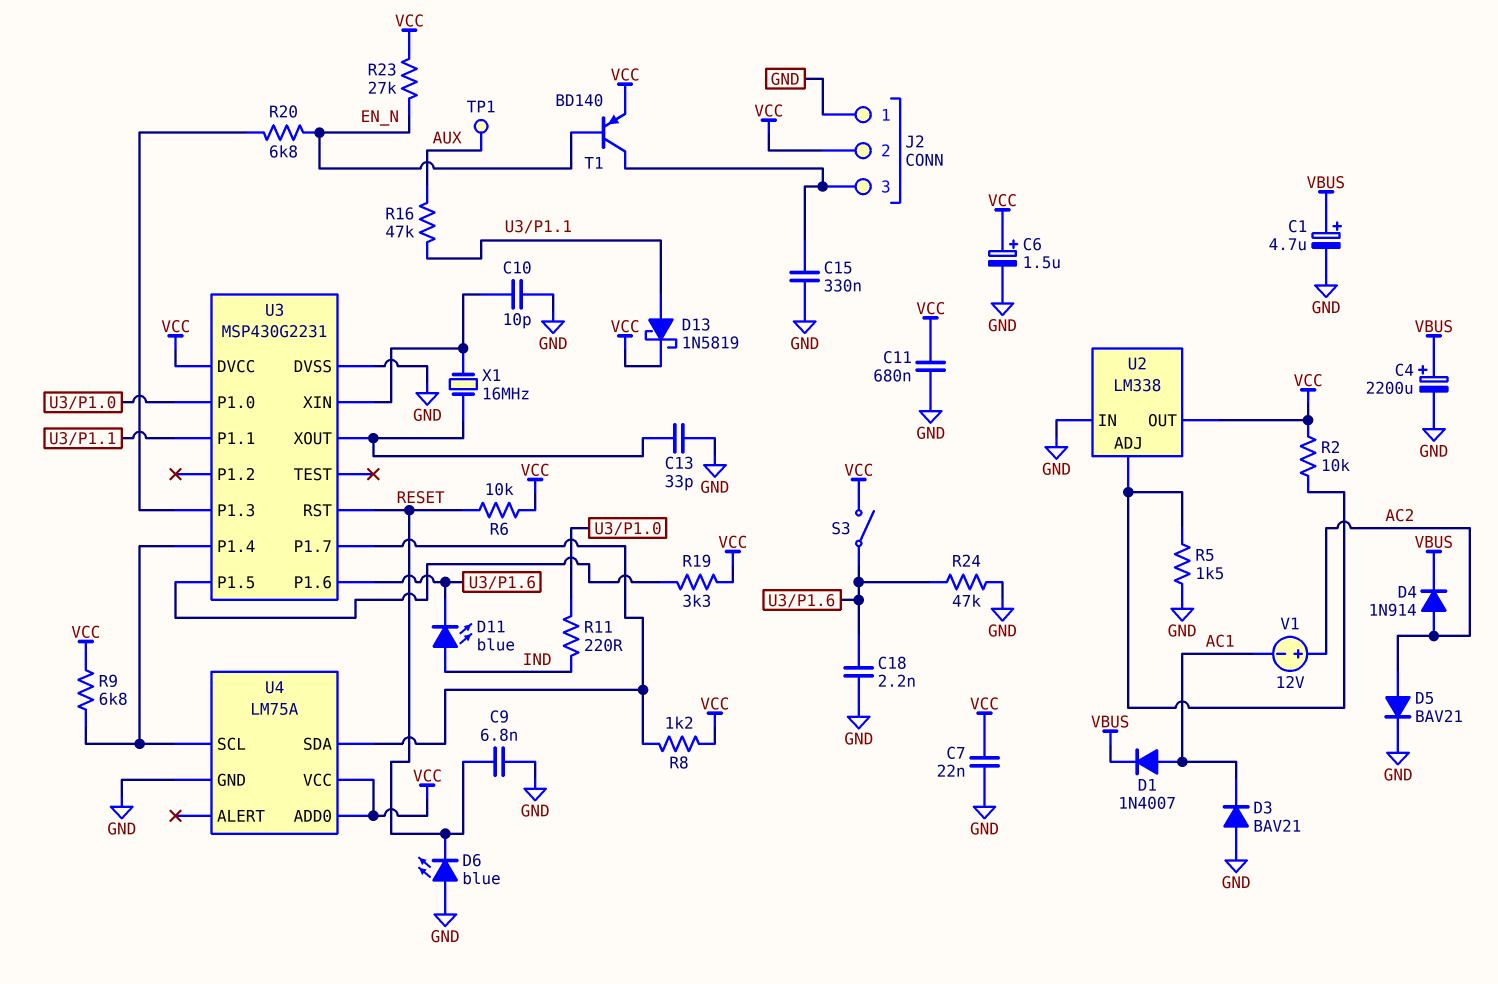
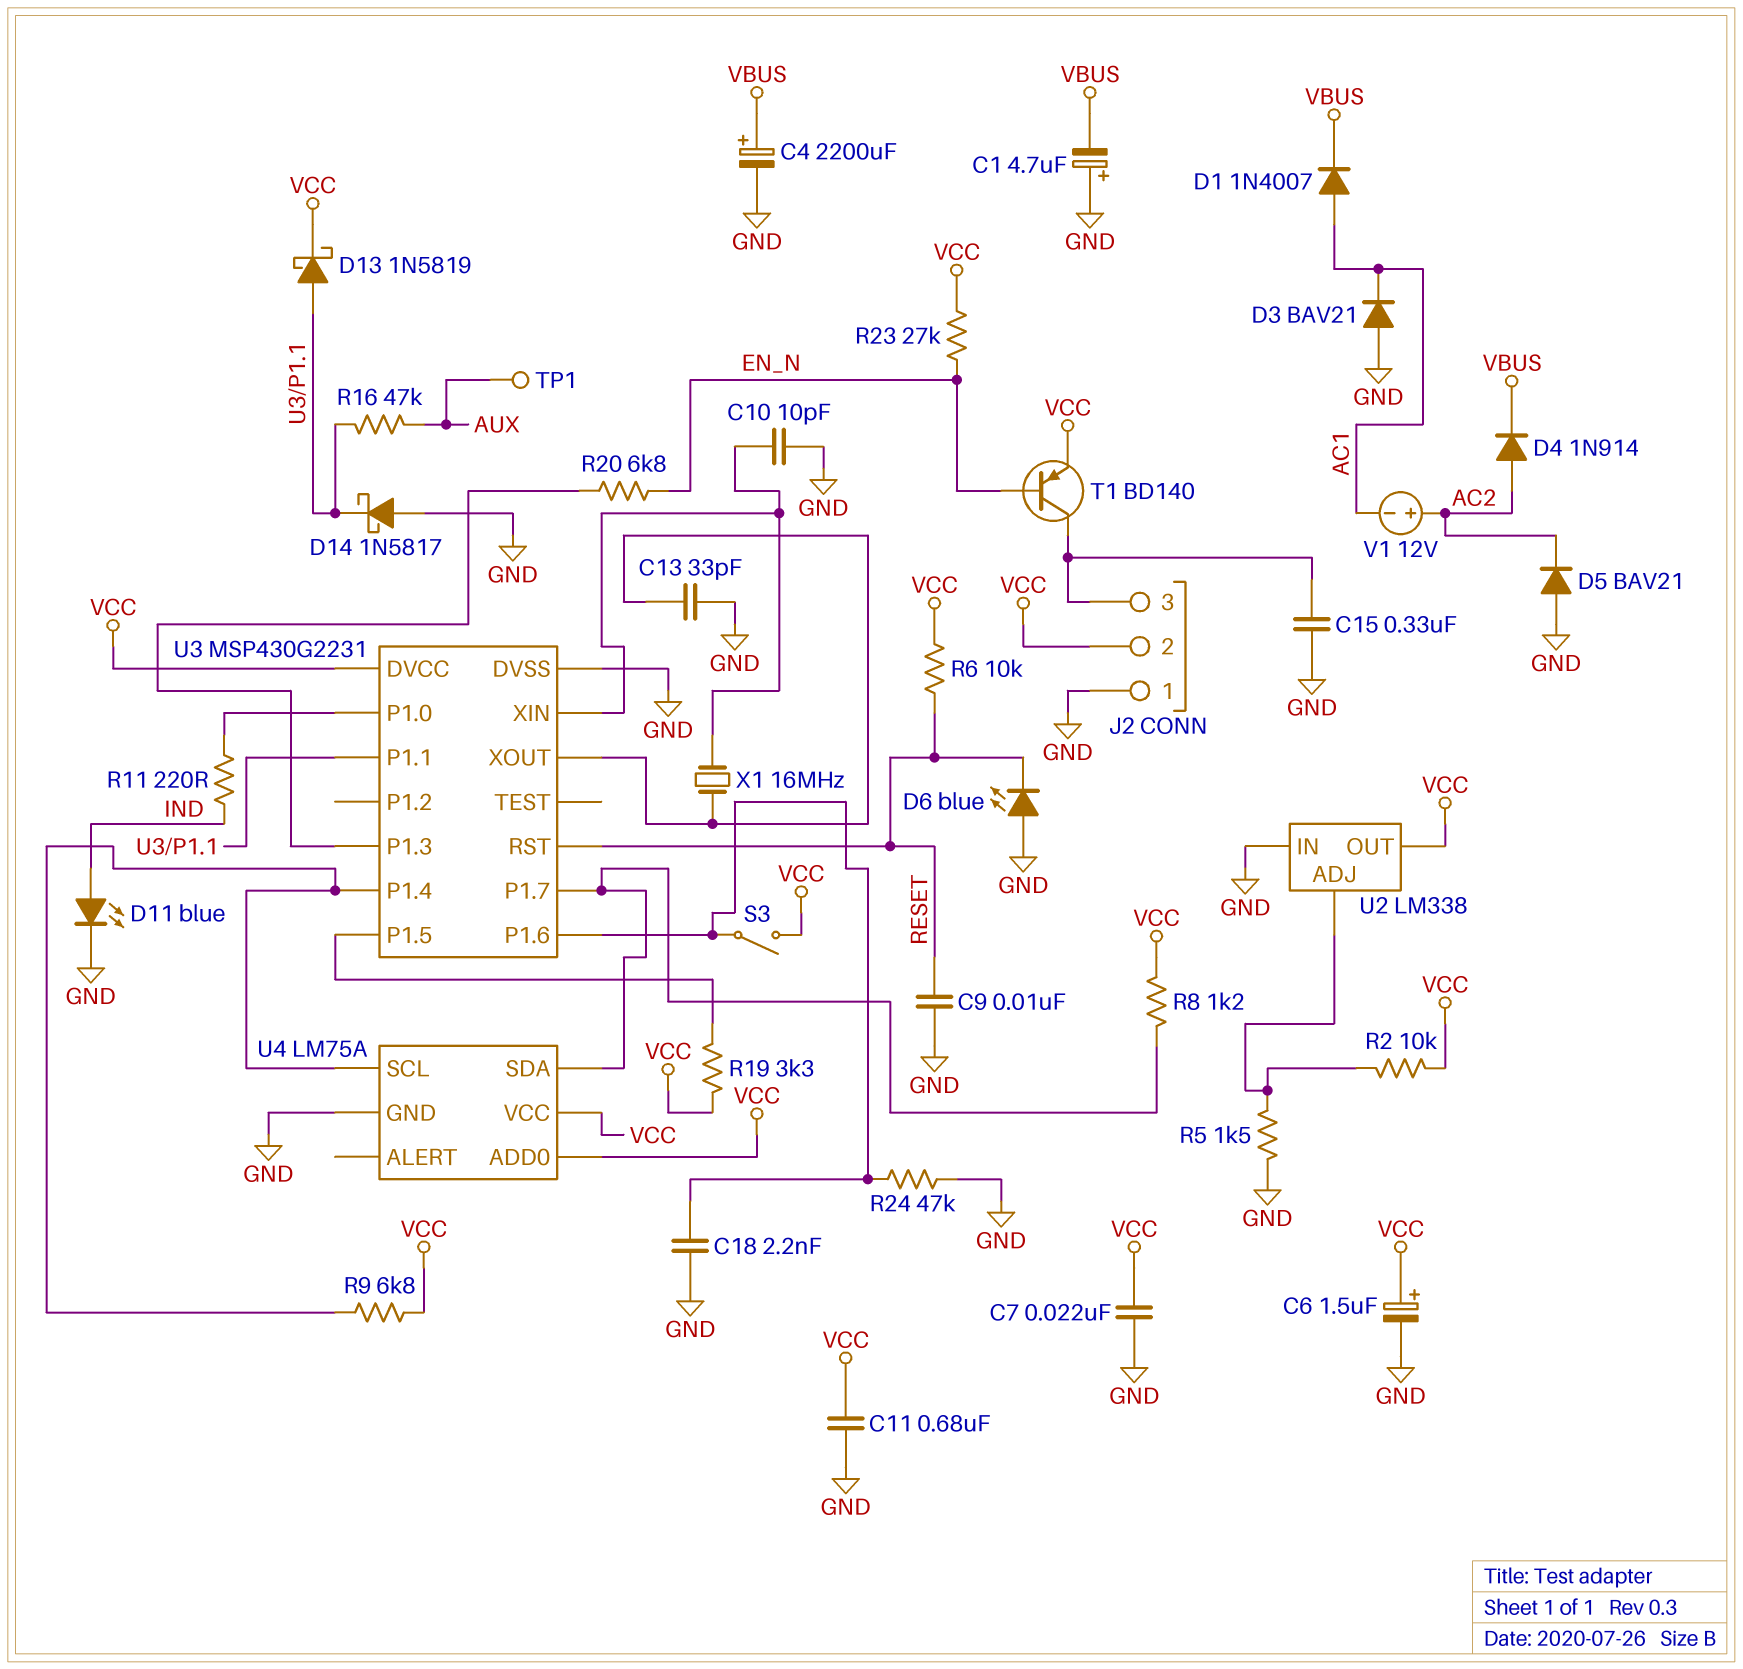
C1: 4.7uF (plus VBUS, minus GND) -> 4.7uF (plus GND, minus VBUS)
C9: 6.8nF (GND, RESET) -> 10nF (GND, RESET)
D5: diode BAV21 (A AC2, K GND) -> diode BAV21 (A GND, K AC2)
D11: LED blue (A IND, K U3/P1.6) -> LED blue (A IND, K GND)
D14: none -> schottky 1N5817 (A GND, K U3/P1.1)

